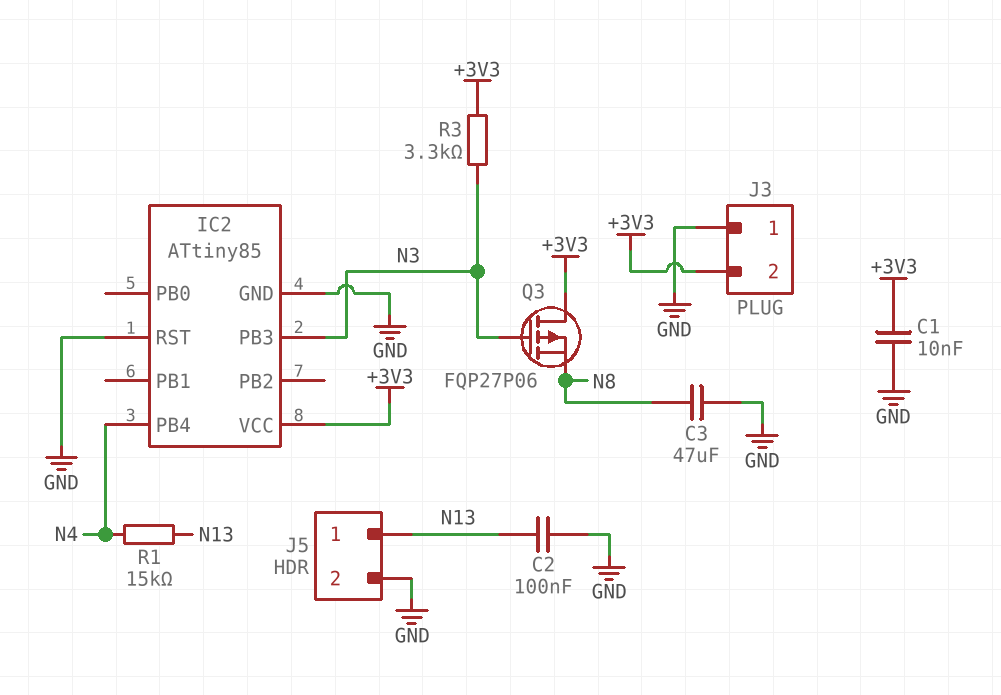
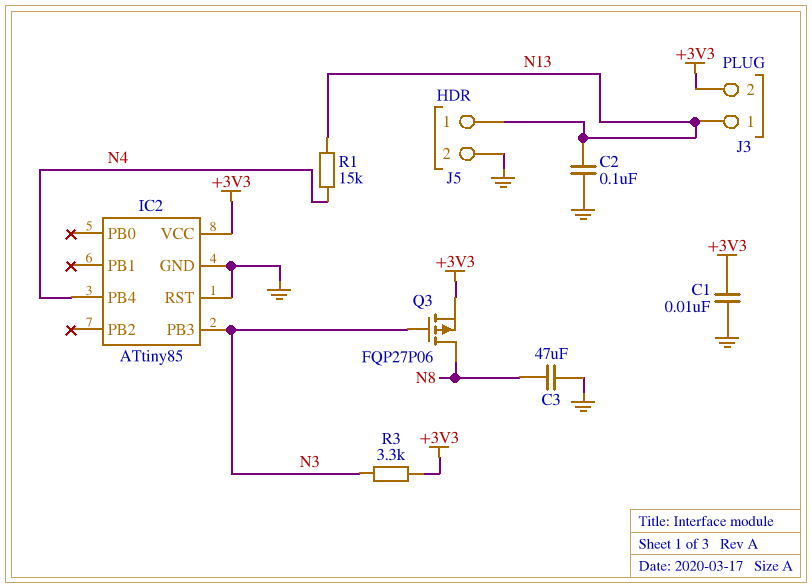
J3 pin 1: GND -> N13
Q3: PMOS FQP27P06 (G N3, D +3V3, S N8) -> PMOS FQP27P06 (G N3, D N8, S +3V3)

